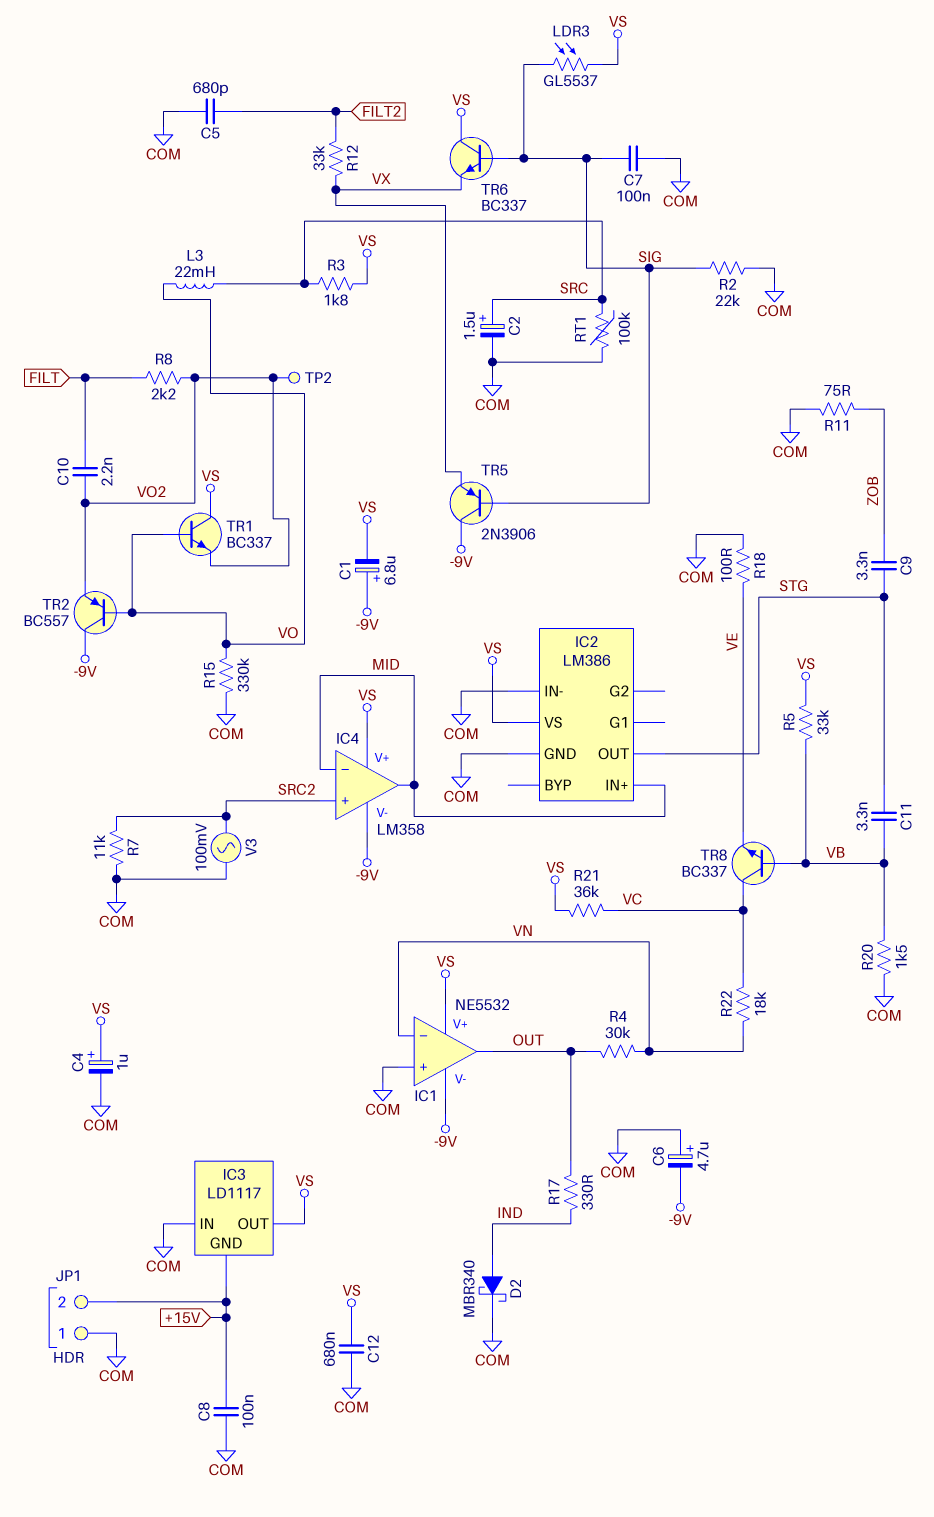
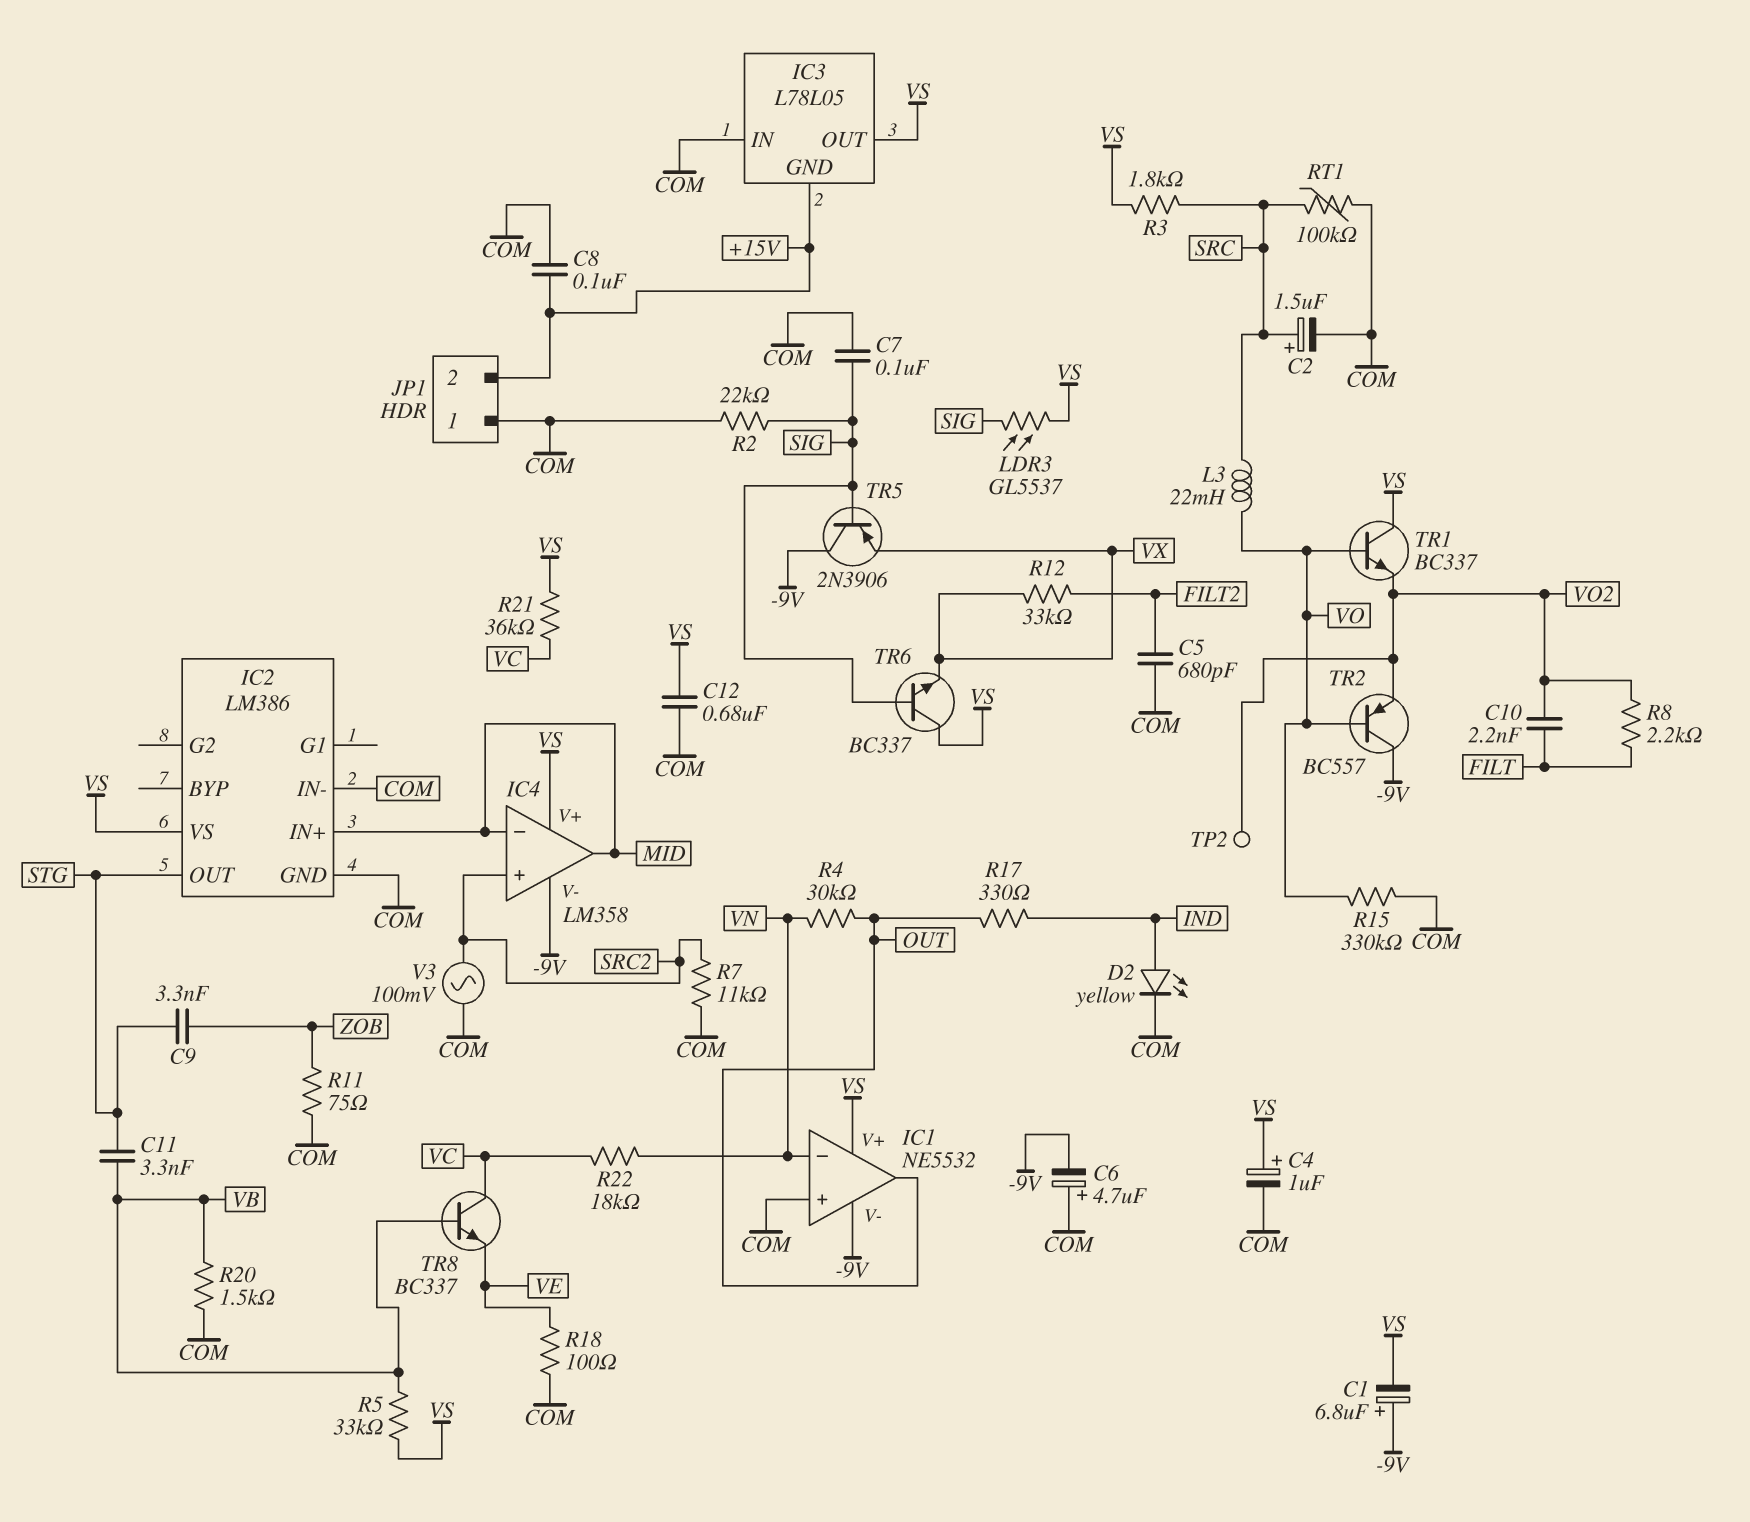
D2: schottky MBR340 (A IND, K COM) -> LED yellow (A IND, K COM)
IC3: LD1117 -> L78L05

